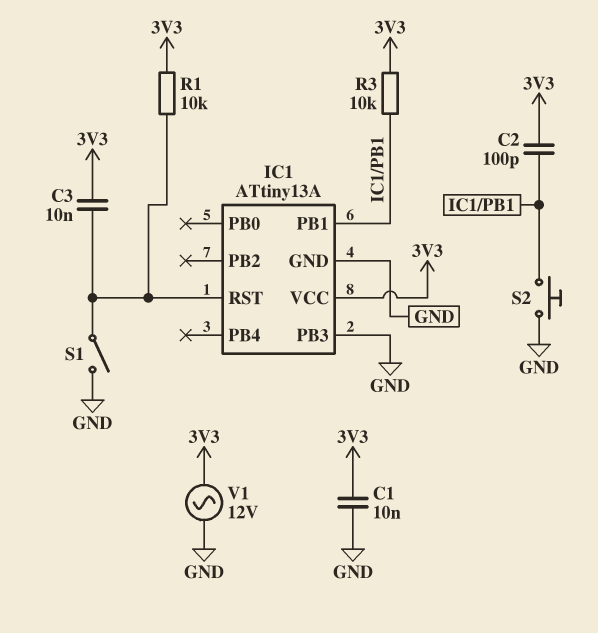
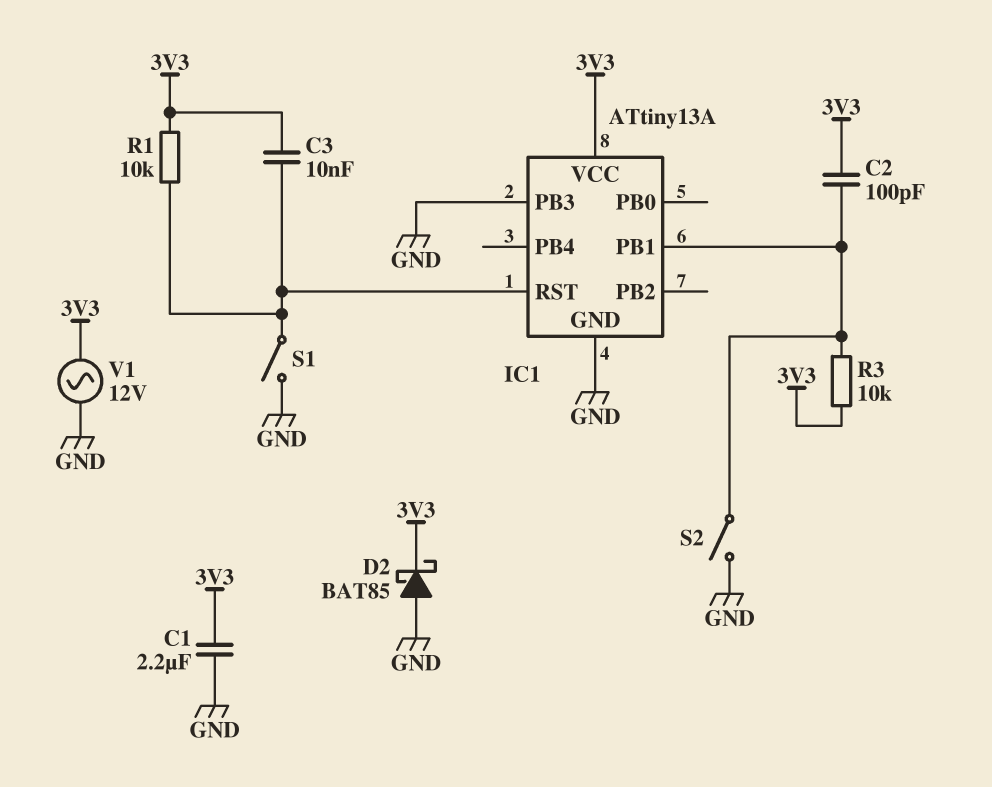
C1: 10nF (3V3, GND) -> 2.2uF (3V3, GND)
D2: none -> schottky BAT85 (A GND, K 3V3)
S2: button (GND, IC1/PB1) -> switch (GND, IC1/PB1)

